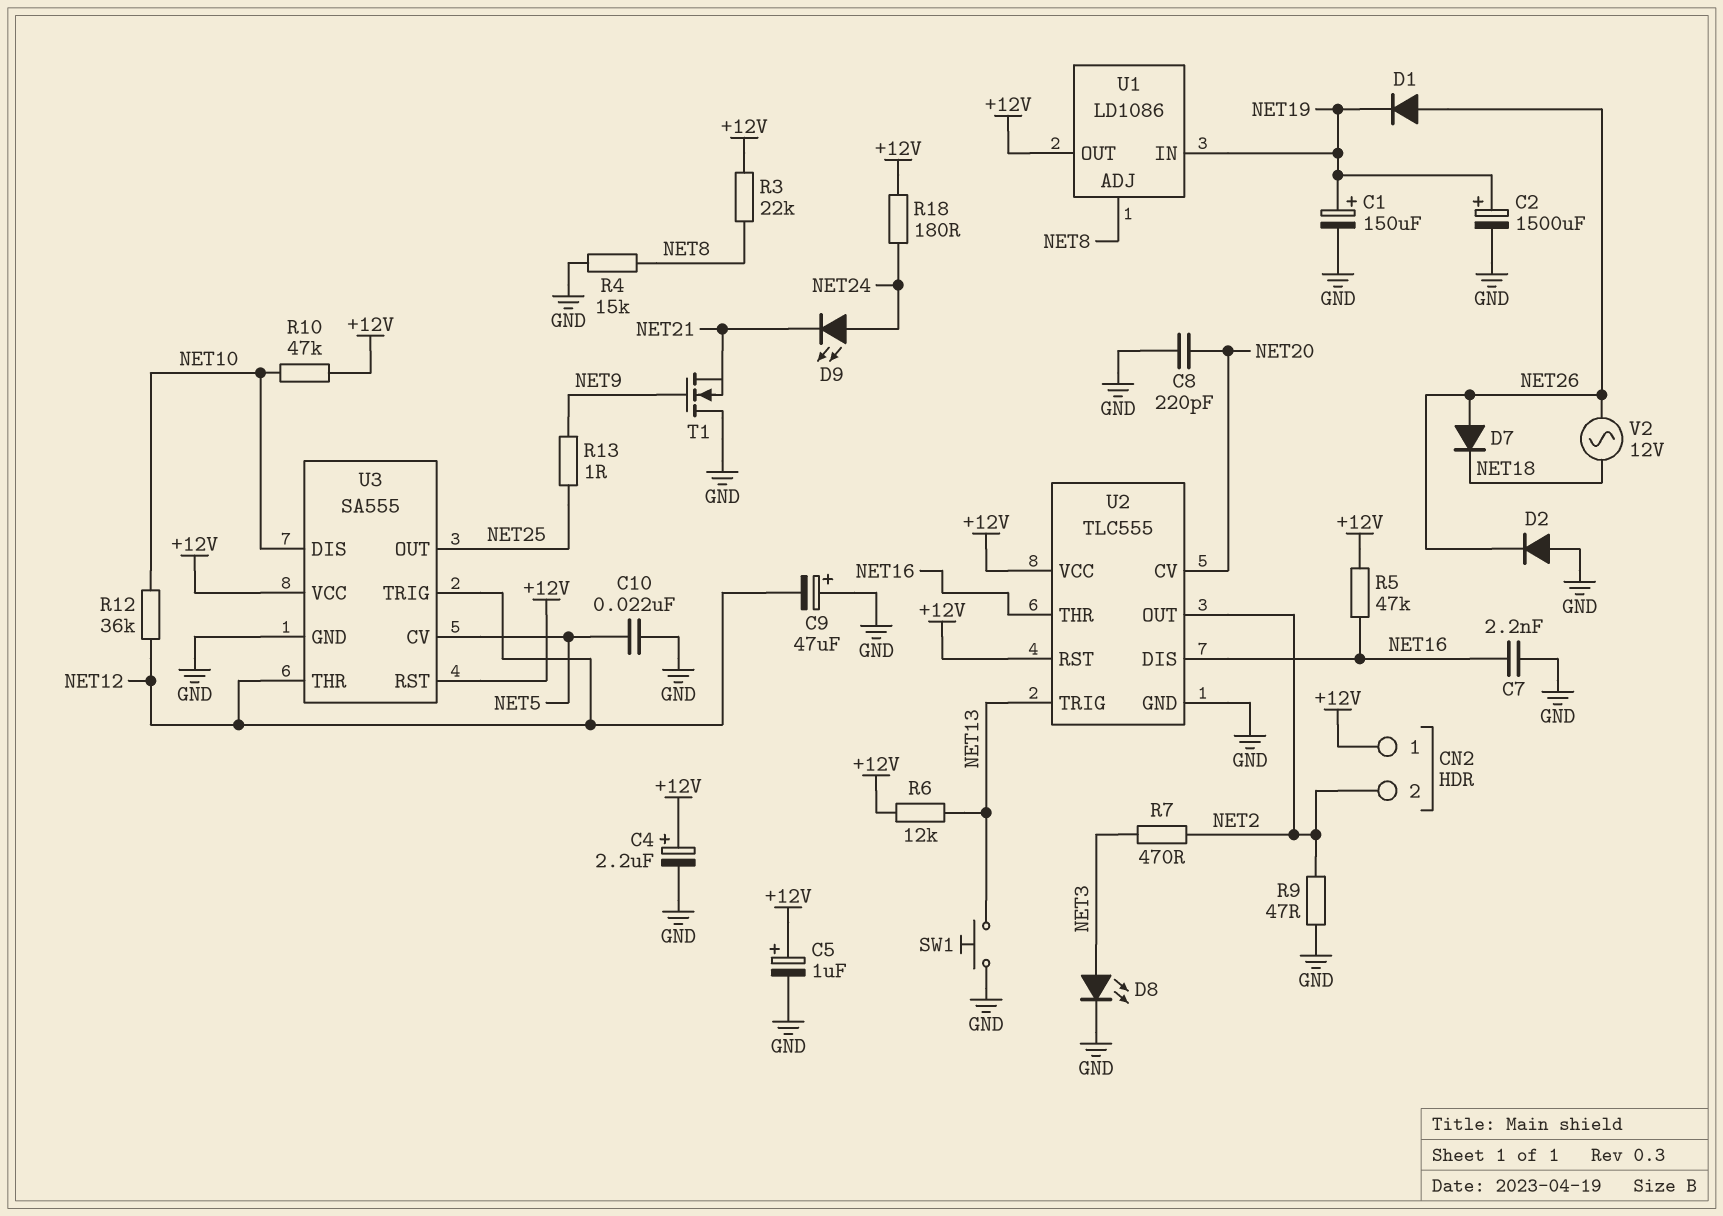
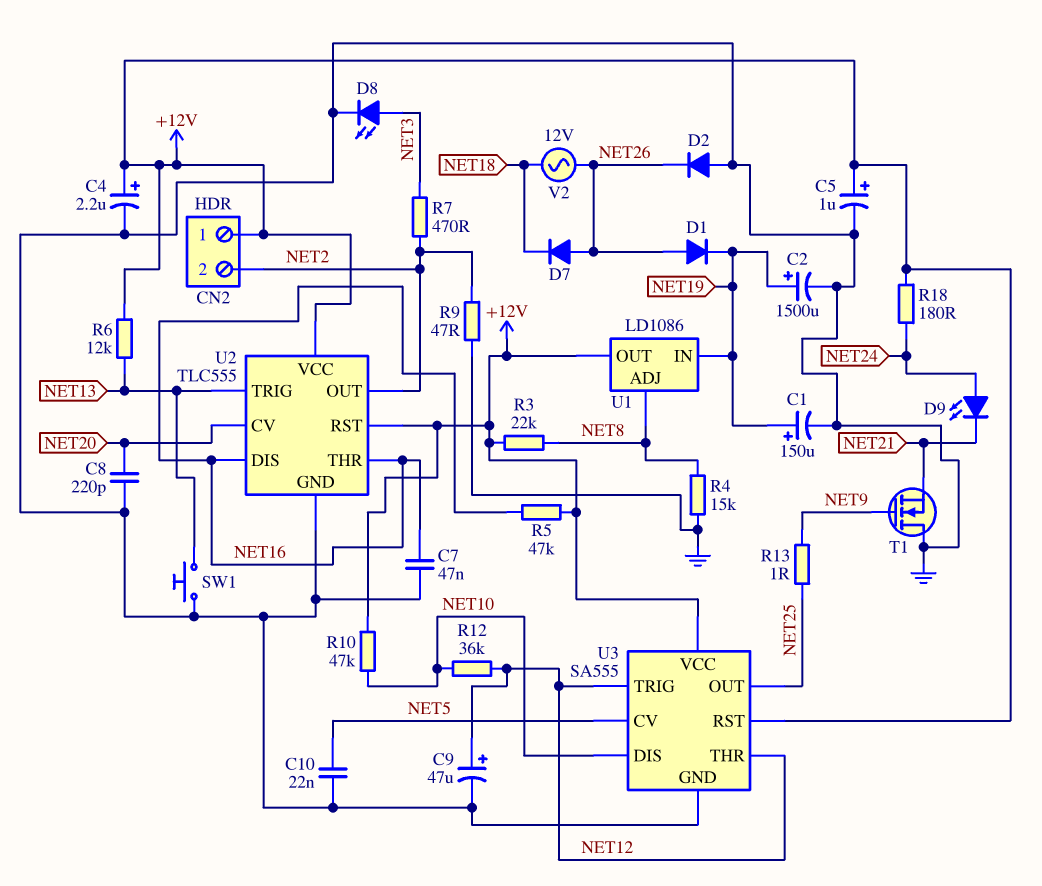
C7: 2.2nF (GND, NET16) -> 47nF (GND, NET16)
C9: 47uF (plus GND, minus NET12) -> 47uF (plus NET12, minus GND)

